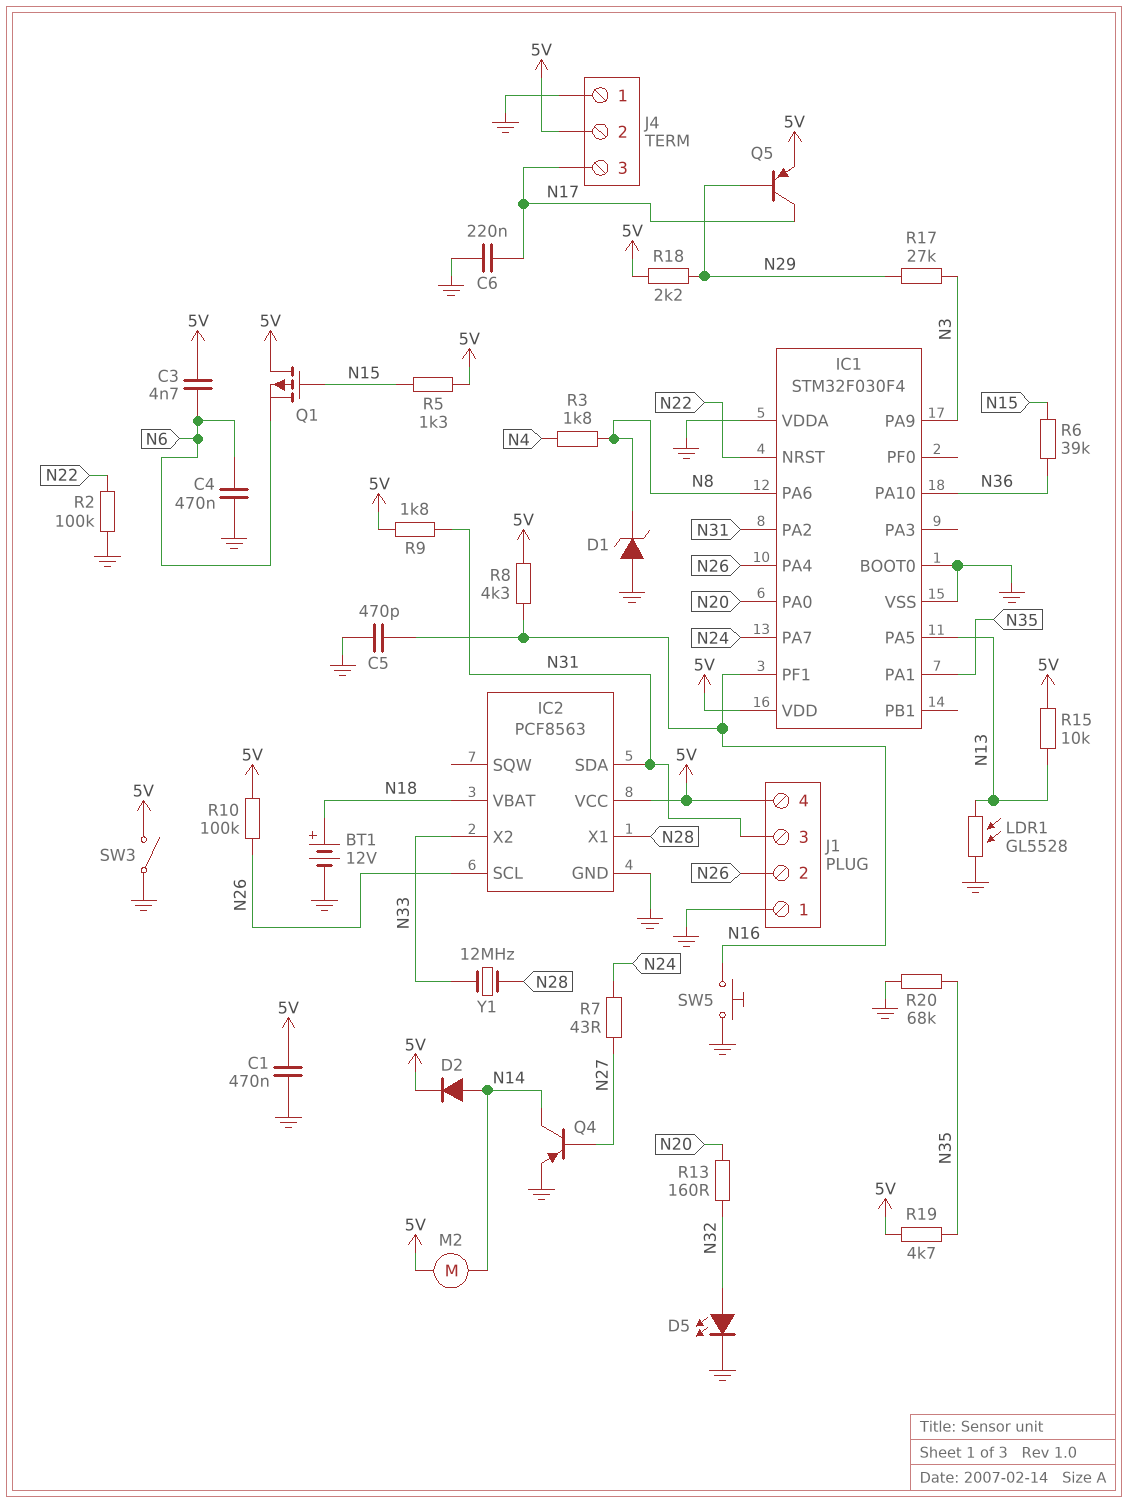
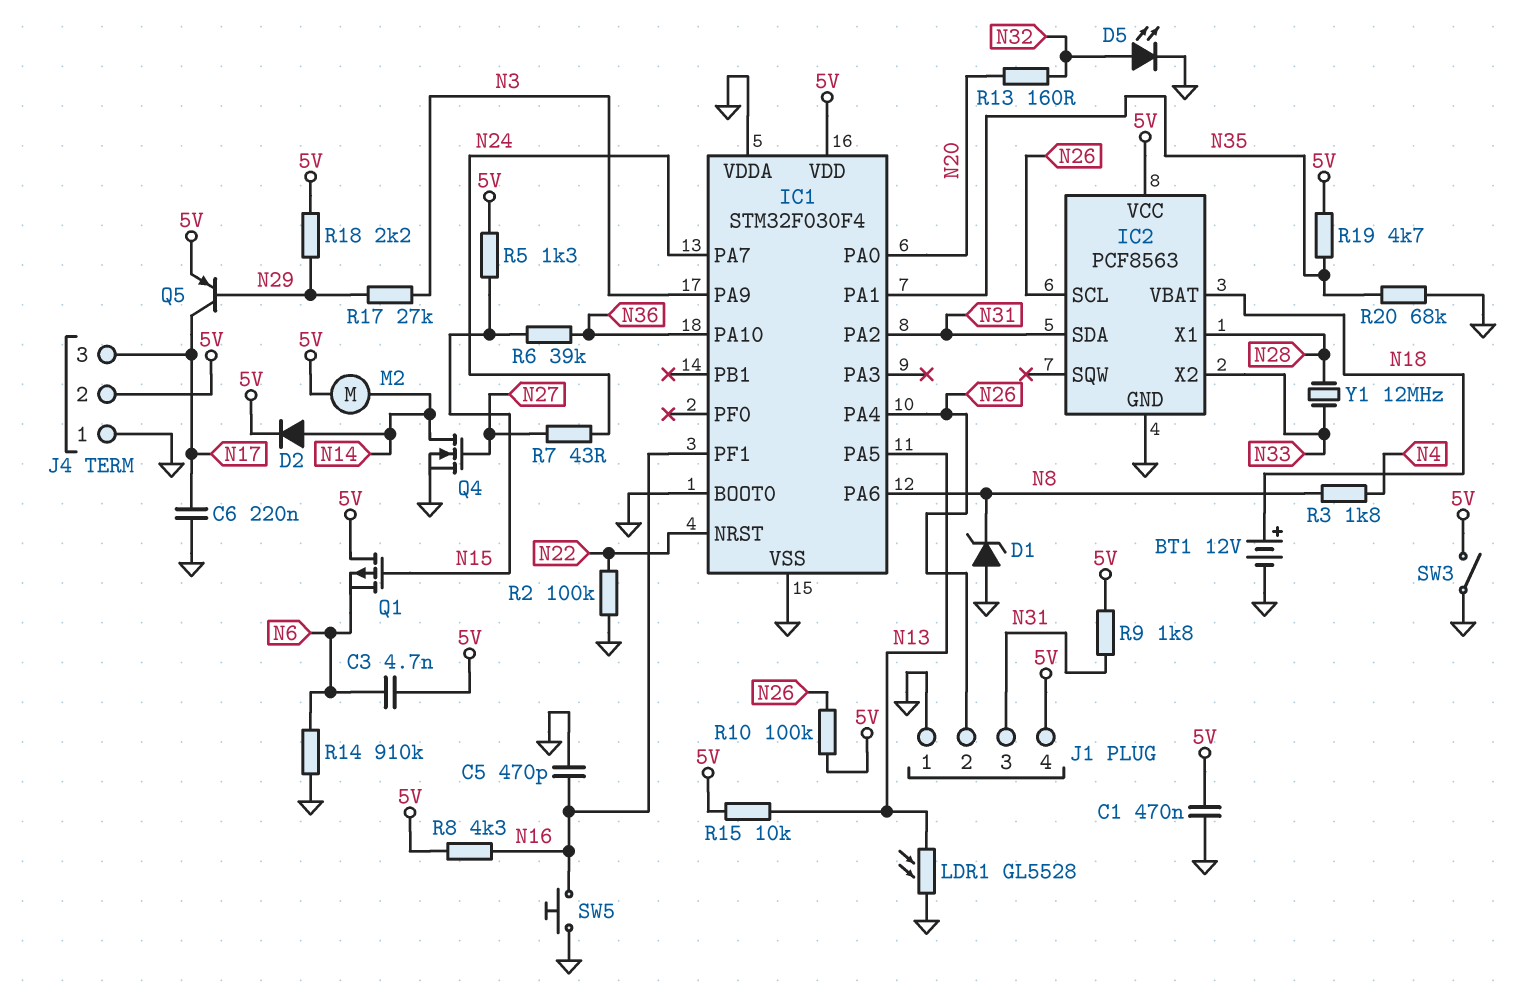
C4: 470nF (GND, N6) -> none
Q4: PNP (B N27, C N14, E GND) -> NMOS (G N27, D N14, S GND)
R14: none -> 910k (GND, N6)

